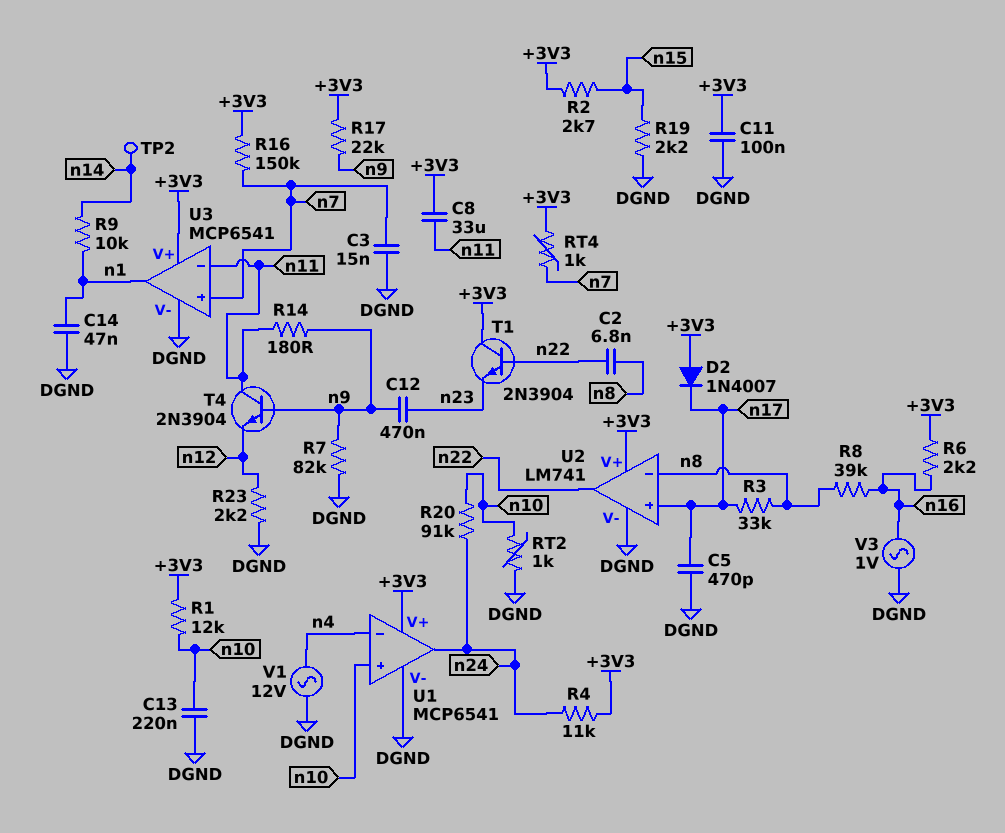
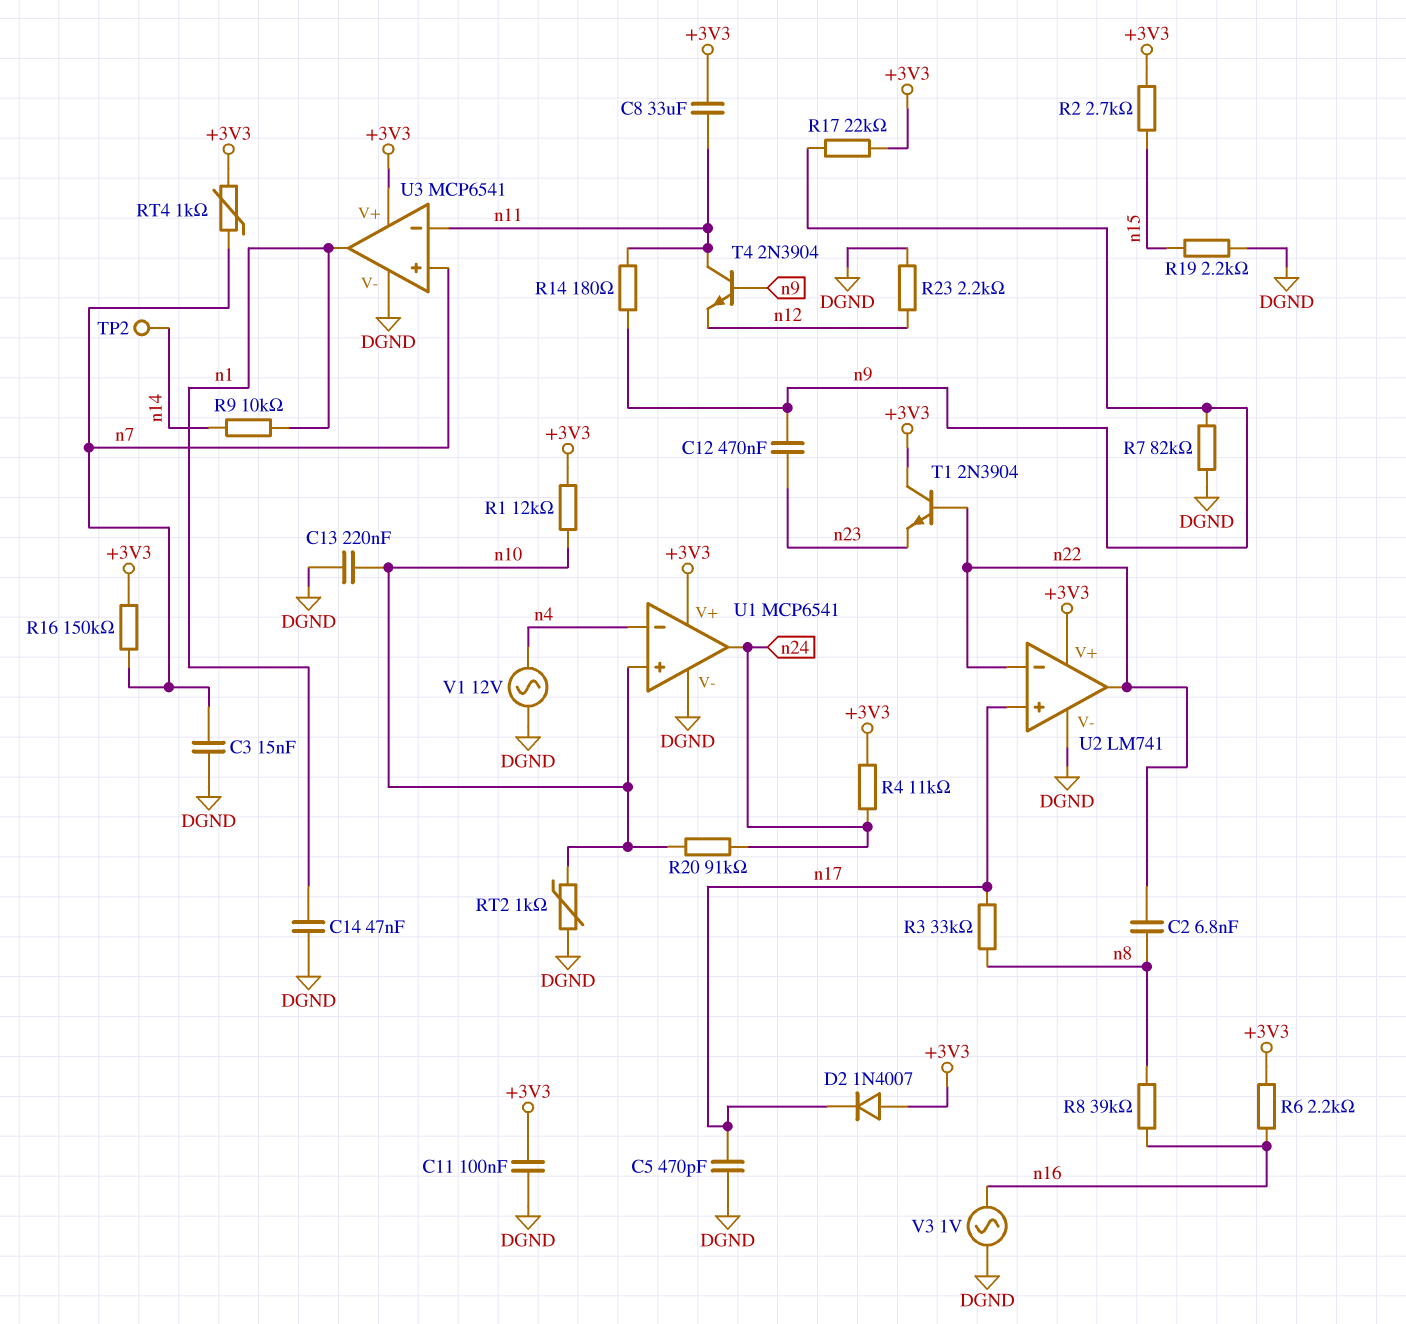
U2 pin in-: n8 -> n22

